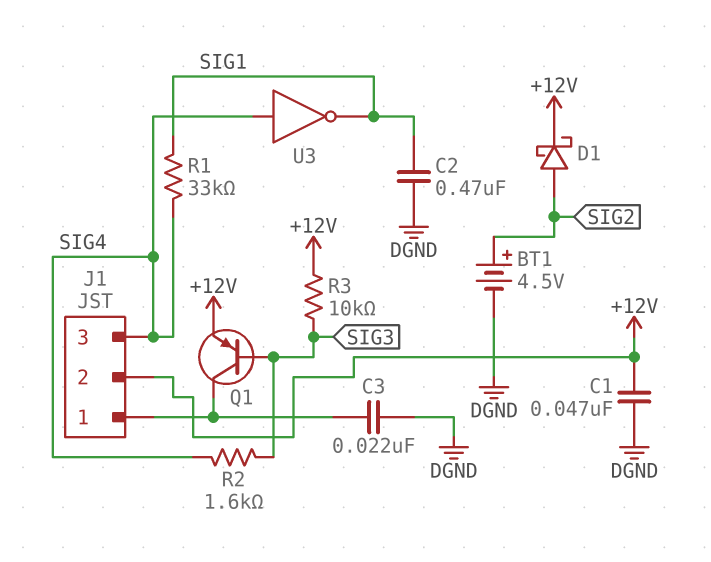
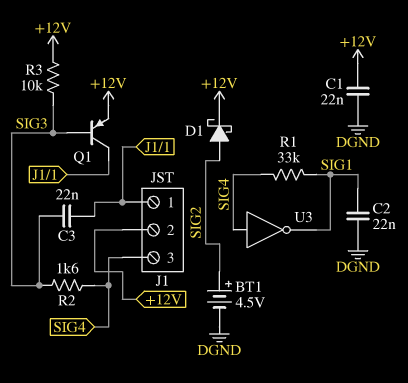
C1: 47nF (+12V, DGND) -> 22nF (+12V, DGND)
C2: 470nF (DGND, SIG1) -> 22nF (DGND, SIG1)
C3: 22nF (DGND, J1/1) -> 22nF (J1/1, SIG3)

